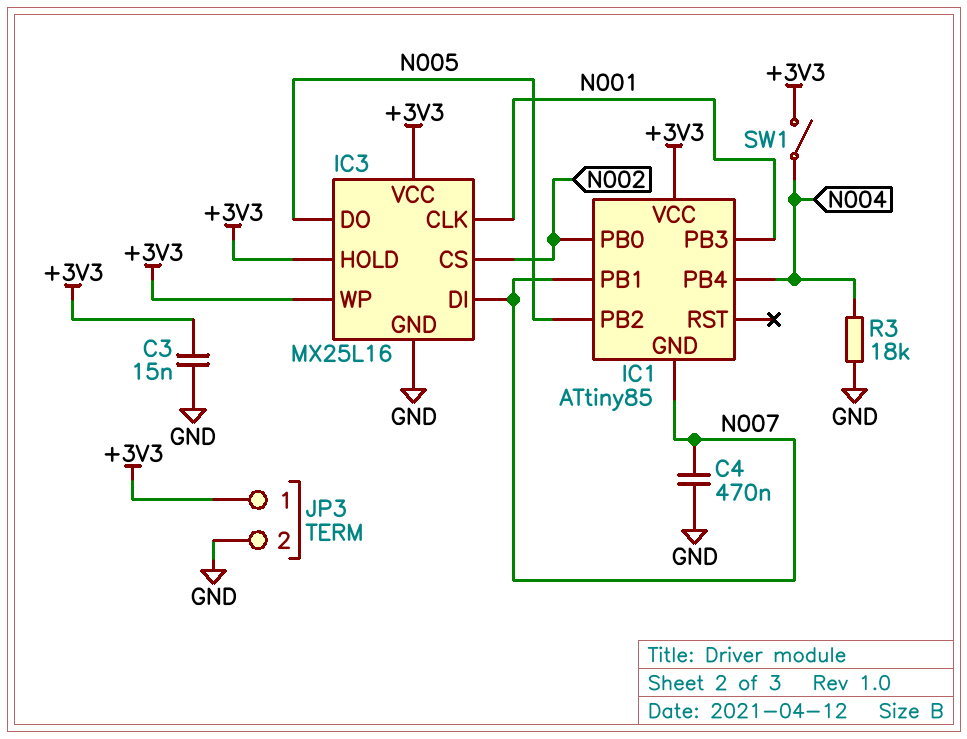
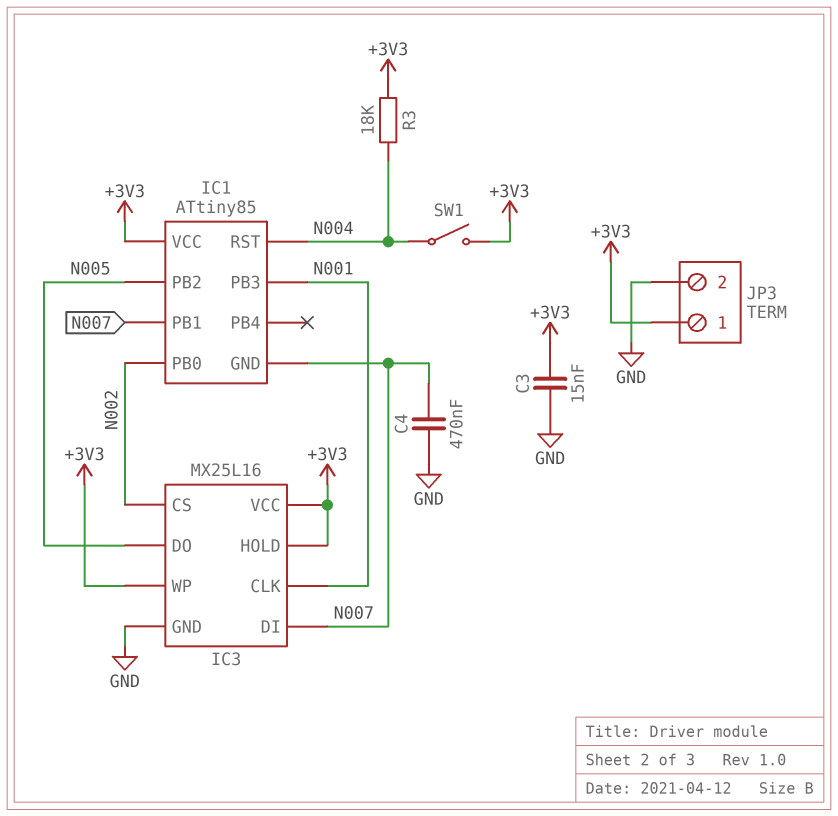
IC1 pin PB4: N004 -> none
IC1 pin RST: none -> N004
R3: 18k (GND, N004) -> 18k (+3V3, N004)

